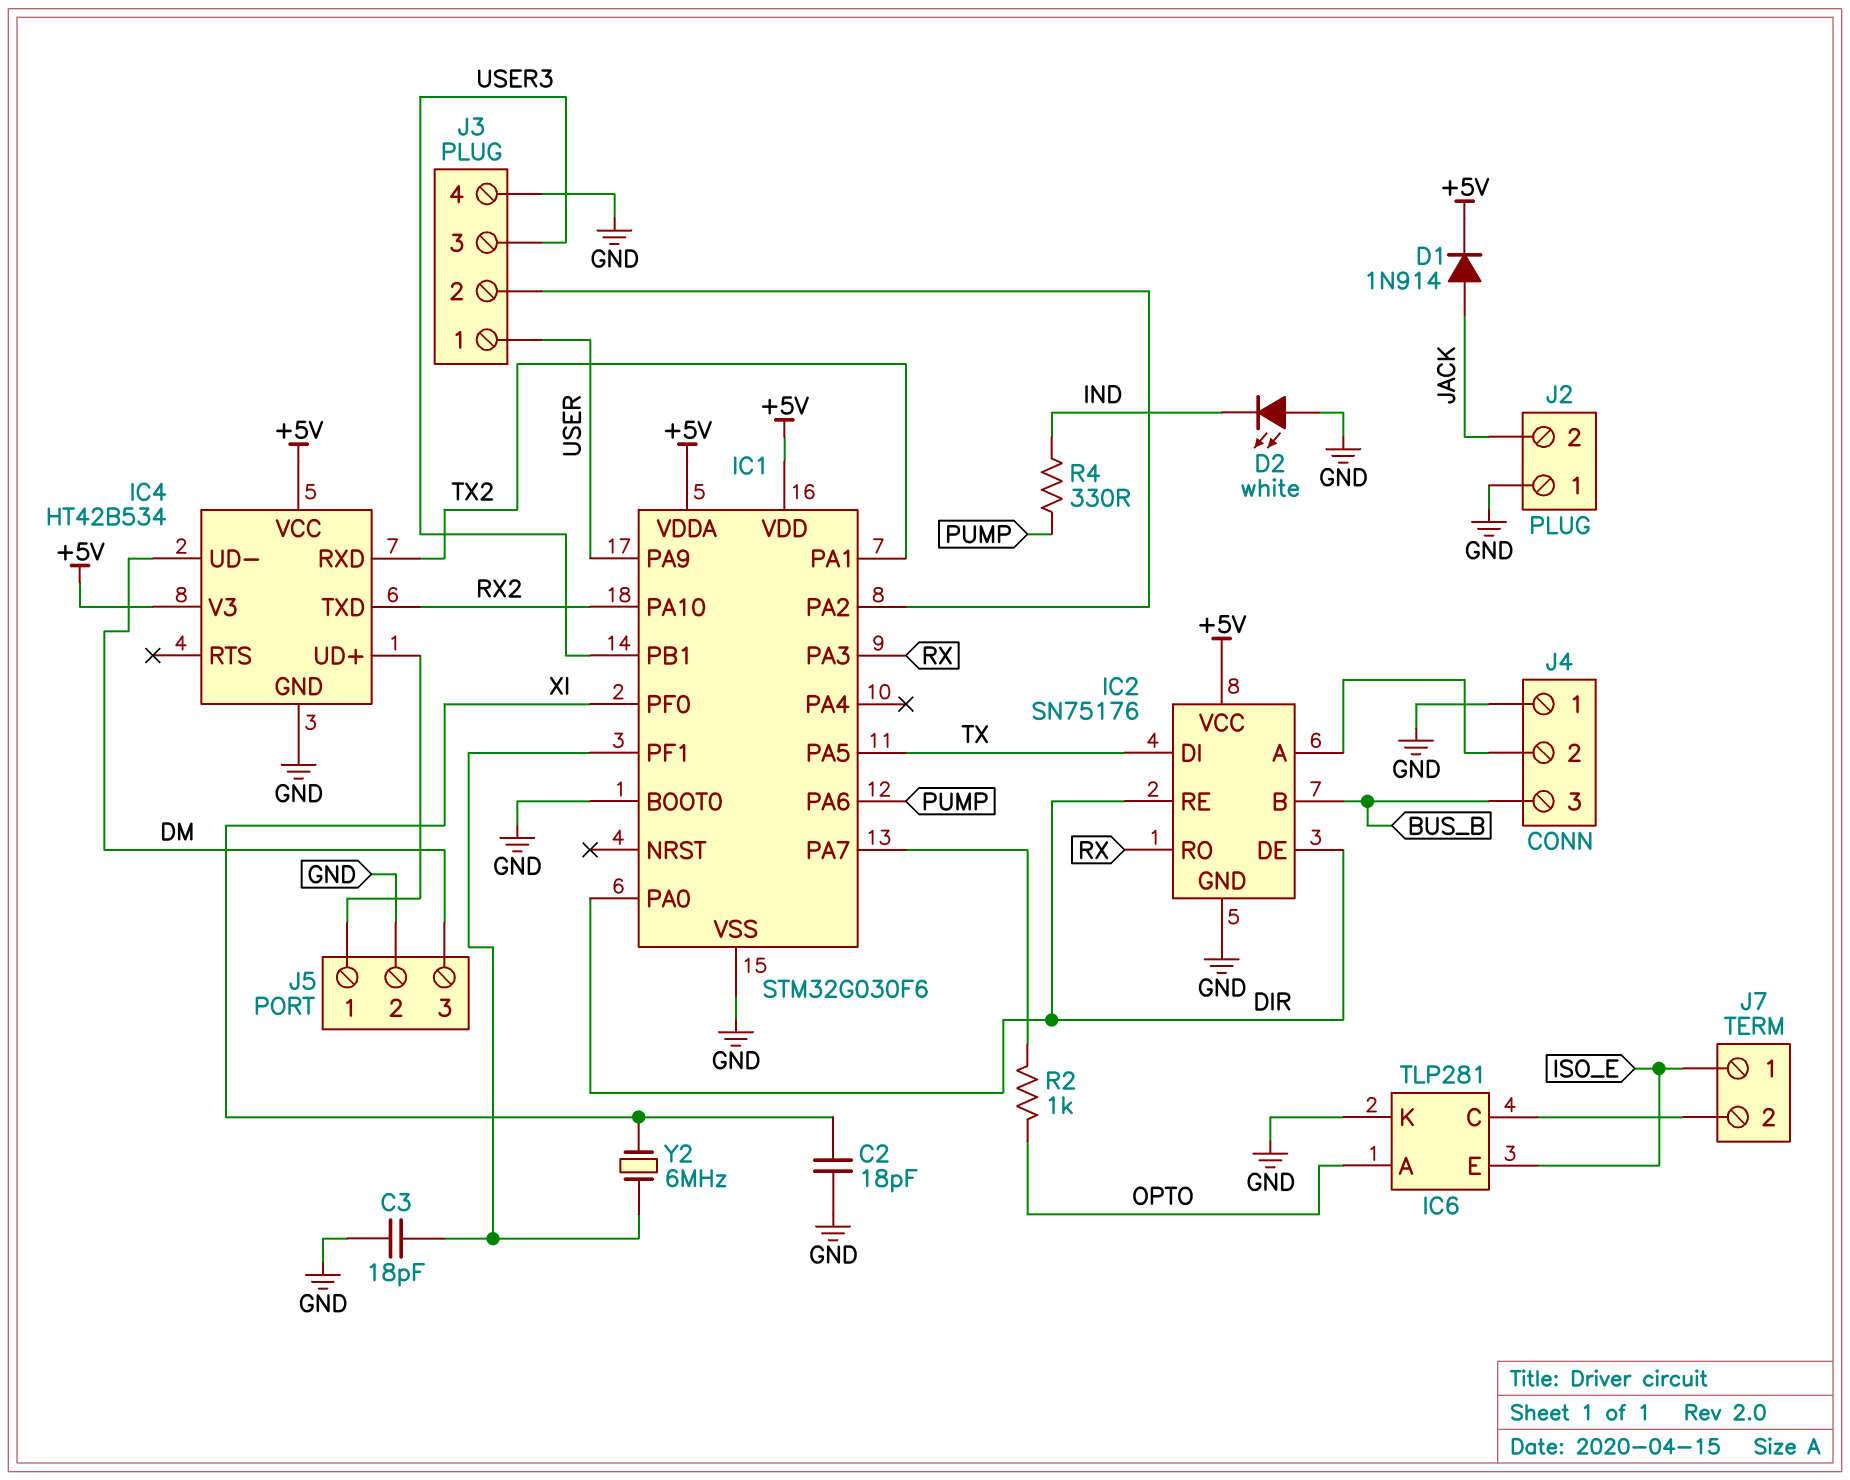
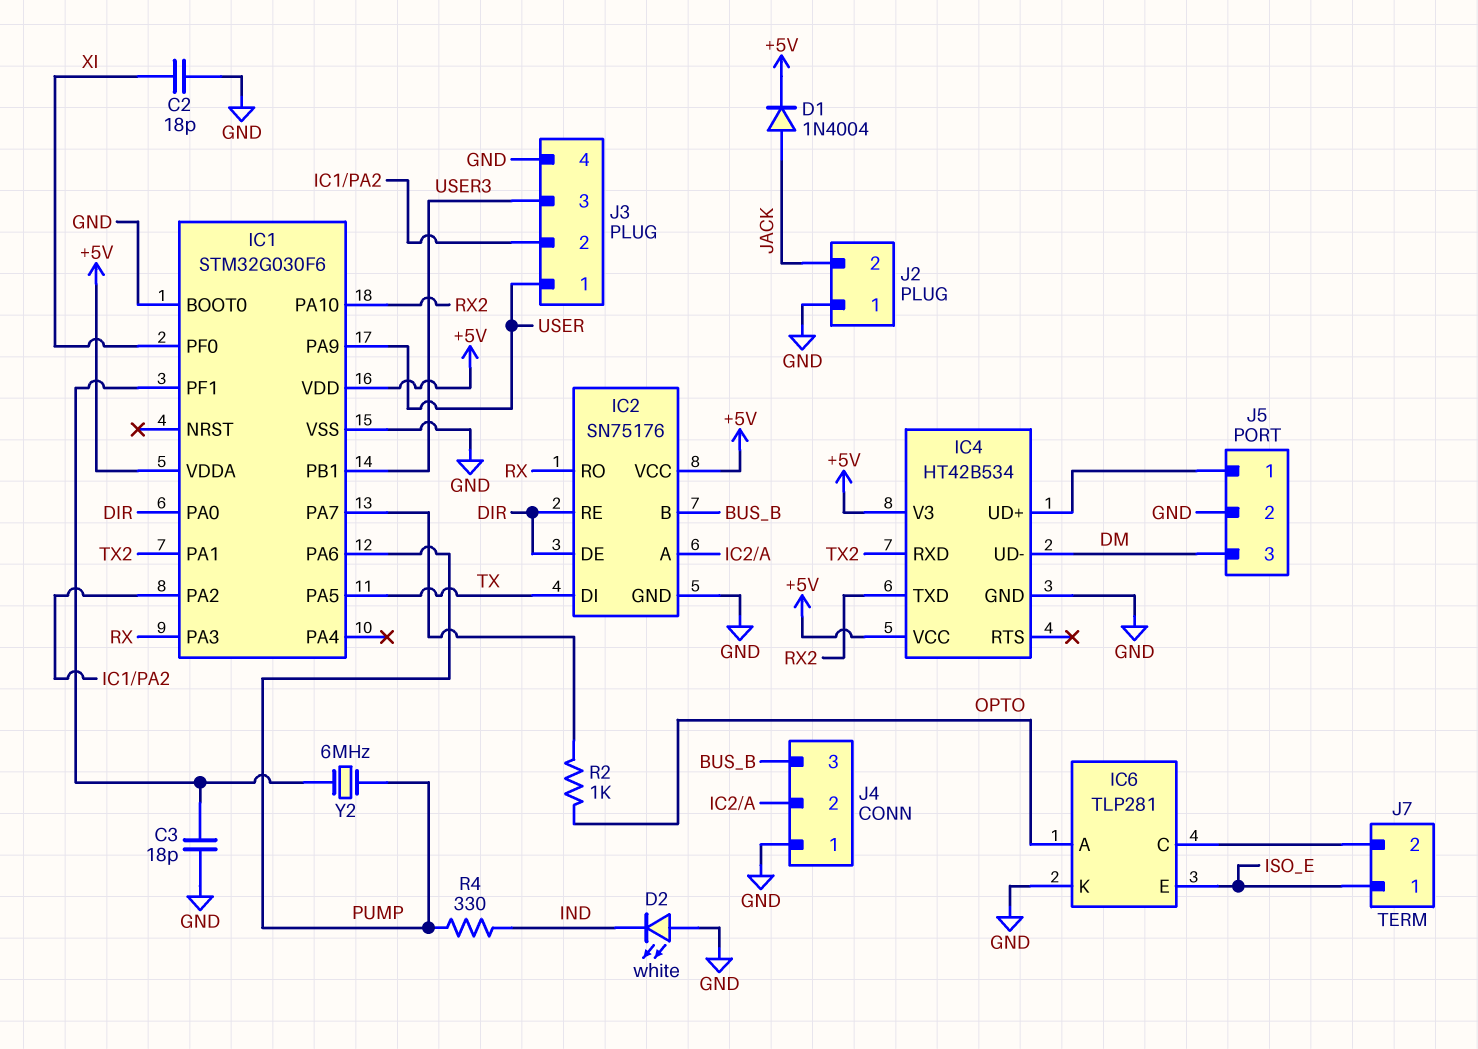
D1: diode 1N914 (A JACK, K +5V) -> diode 1N4004 (A JACK, K +5V)
Y2: 6MHz (IC1/PF1, XI) -> 6MHz (IC1/PF1, PUMP)

